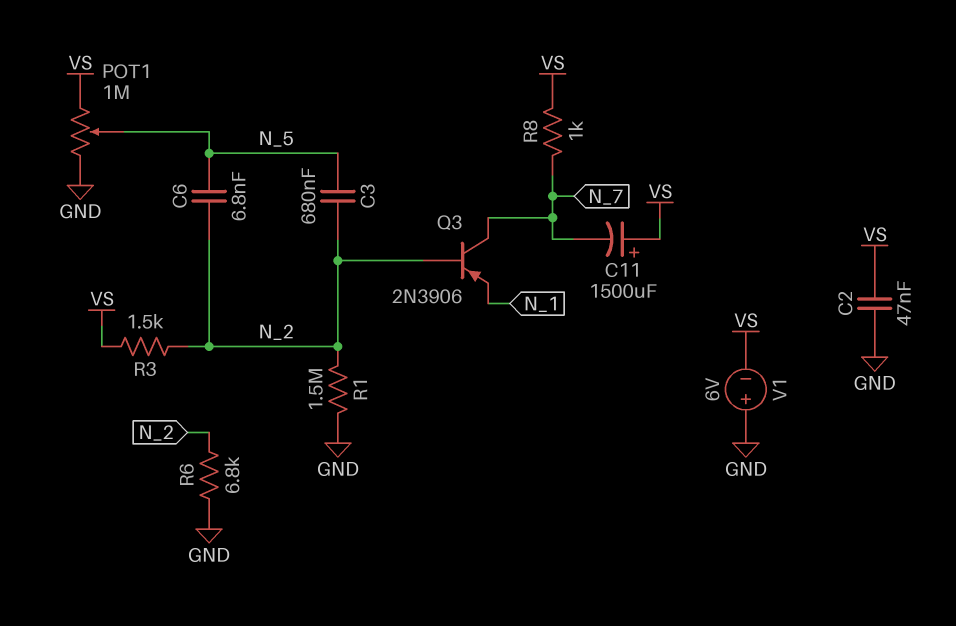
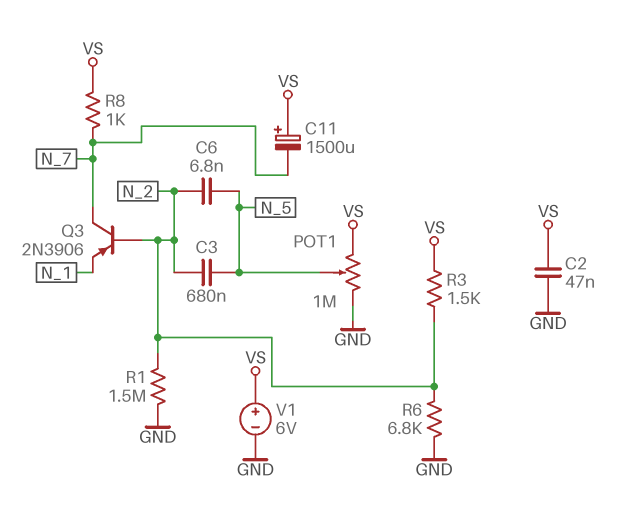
V1: 6V (plus GND, minus VS) -> 6V (plus VS, minus GND)

